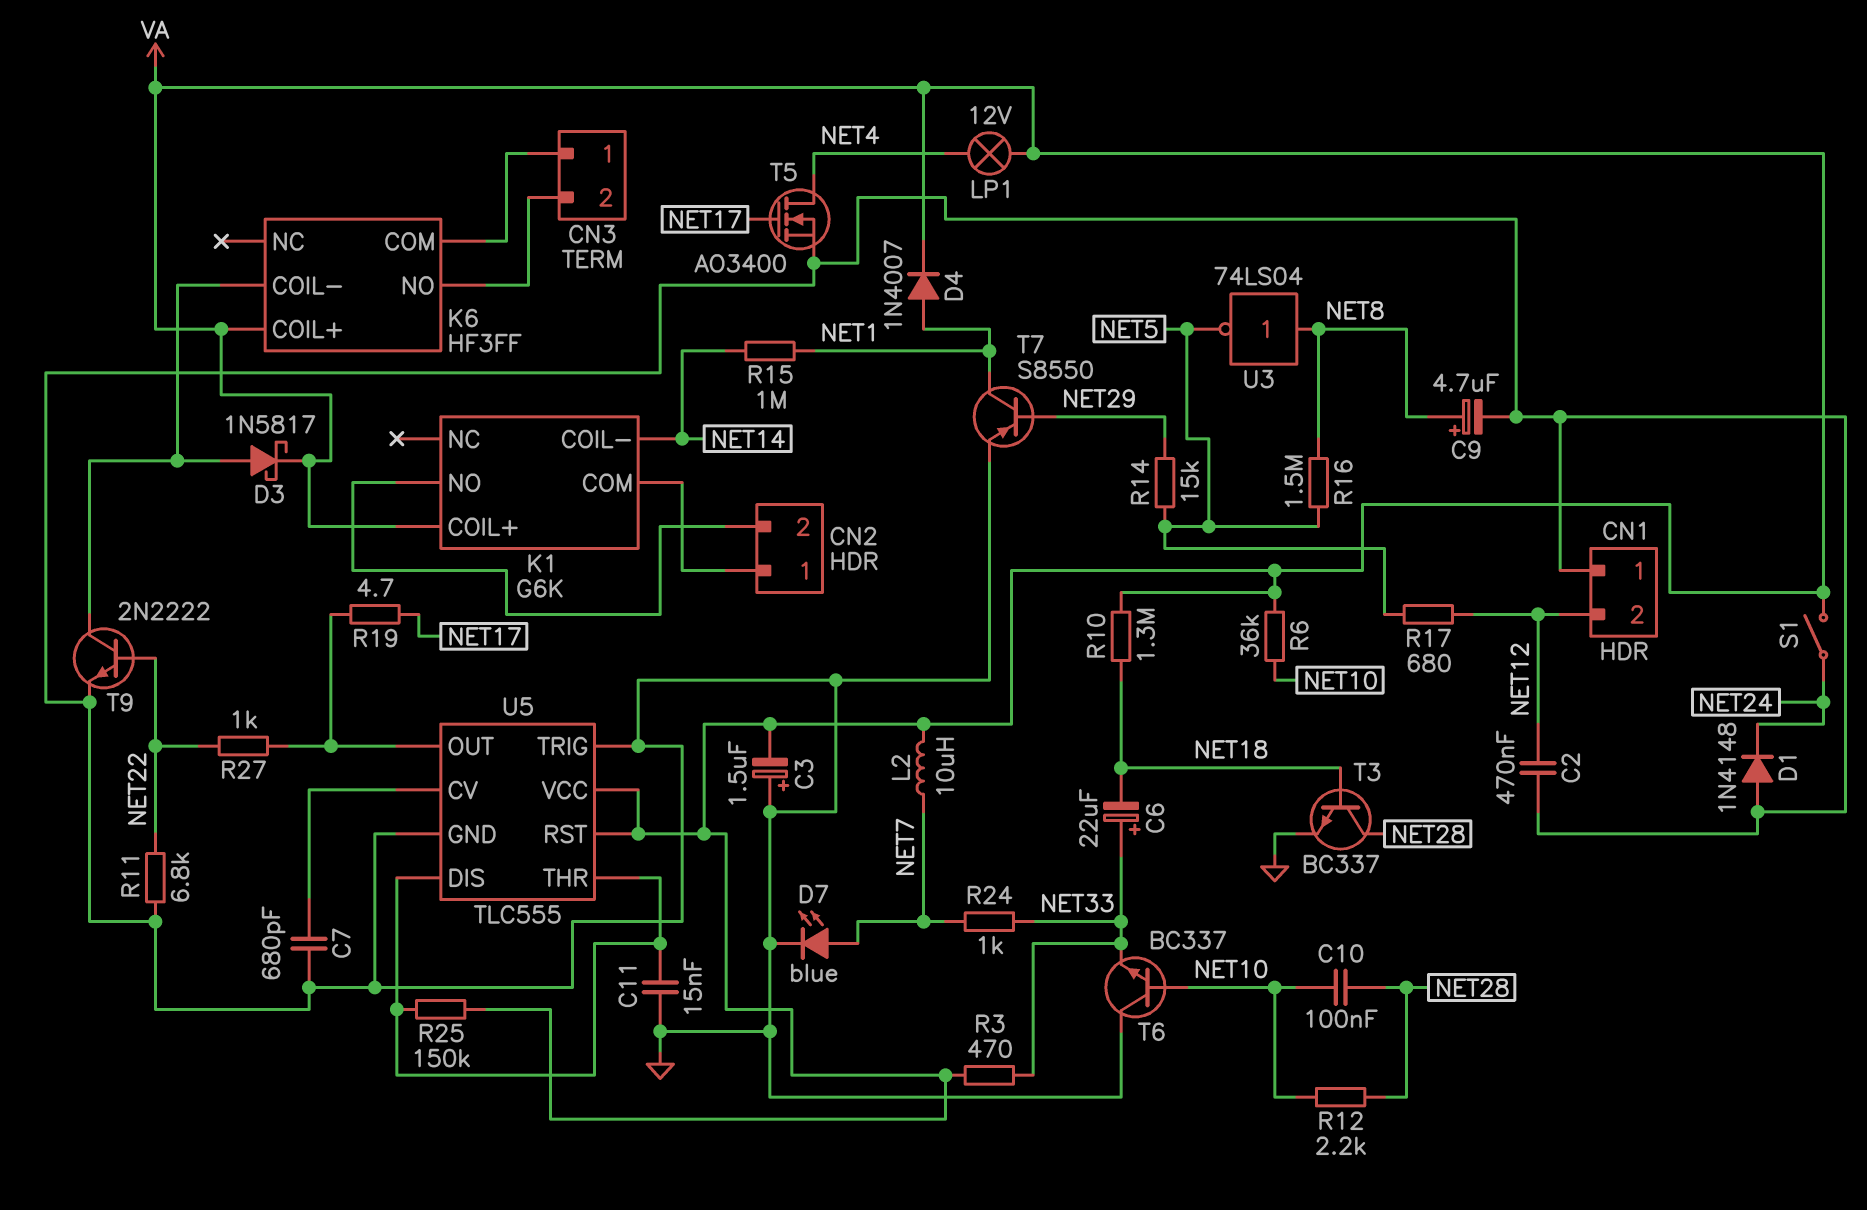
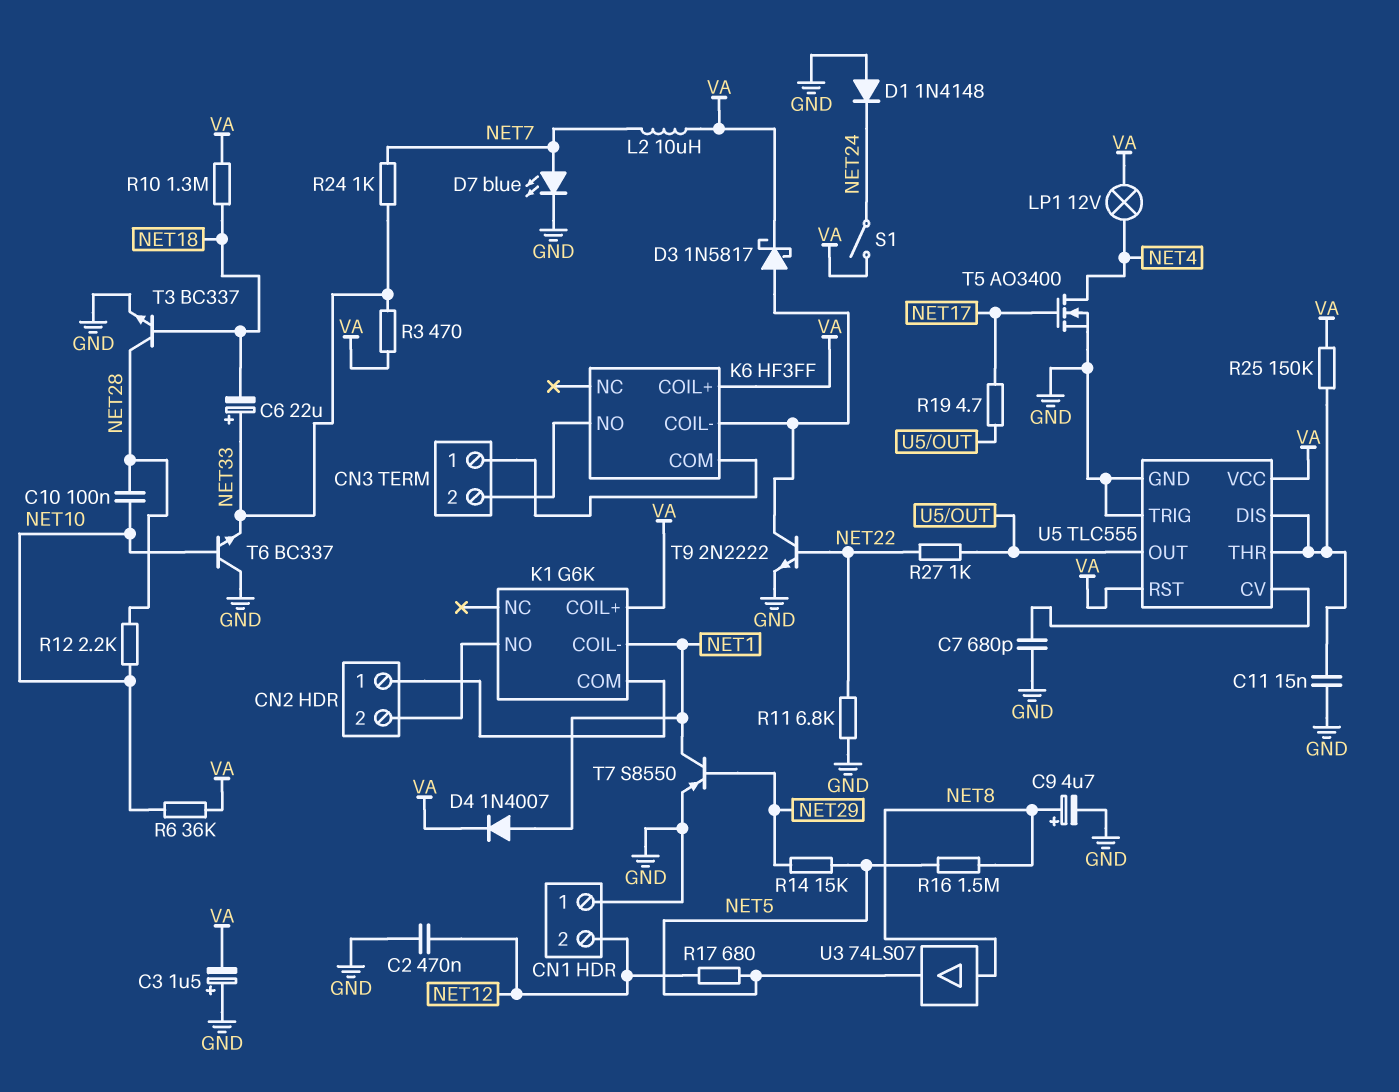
K1 pin COIL-: NET14 -> NET1
R15: 1M (NET1, NET14) -> none
U3: NOT 74LS04 (in NET8, out NET5) -> buffer 74LS07 (in NET8, out NET5)

